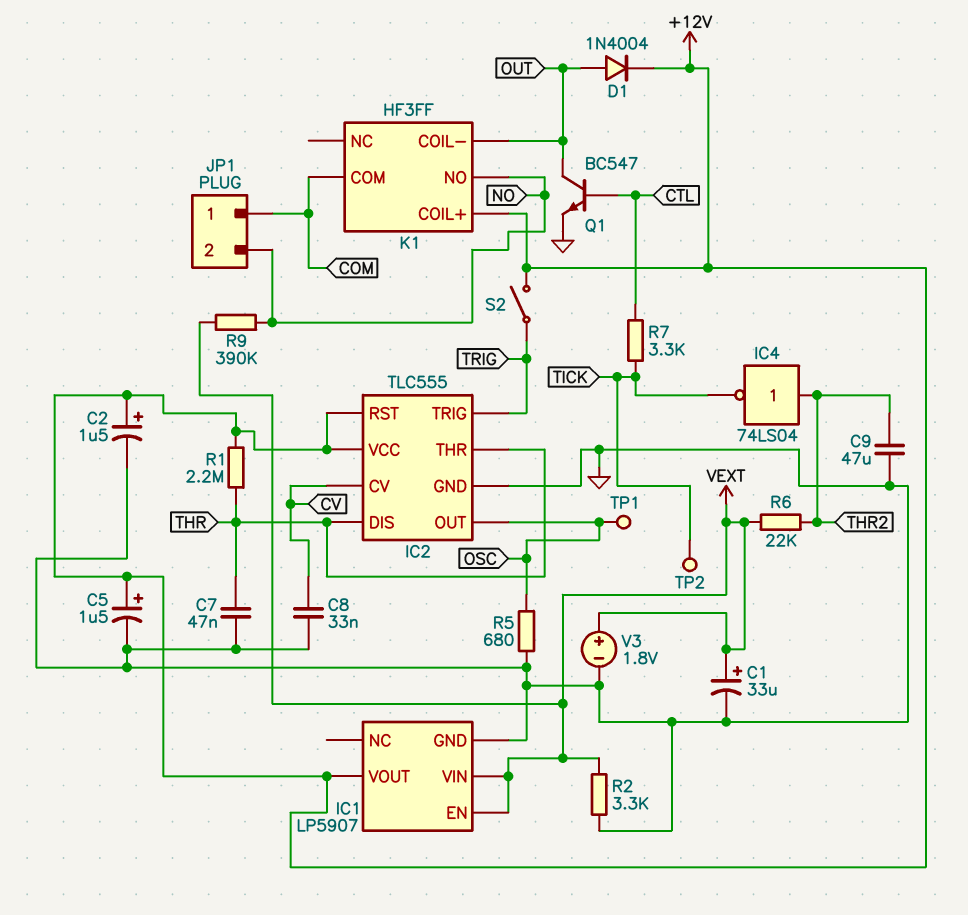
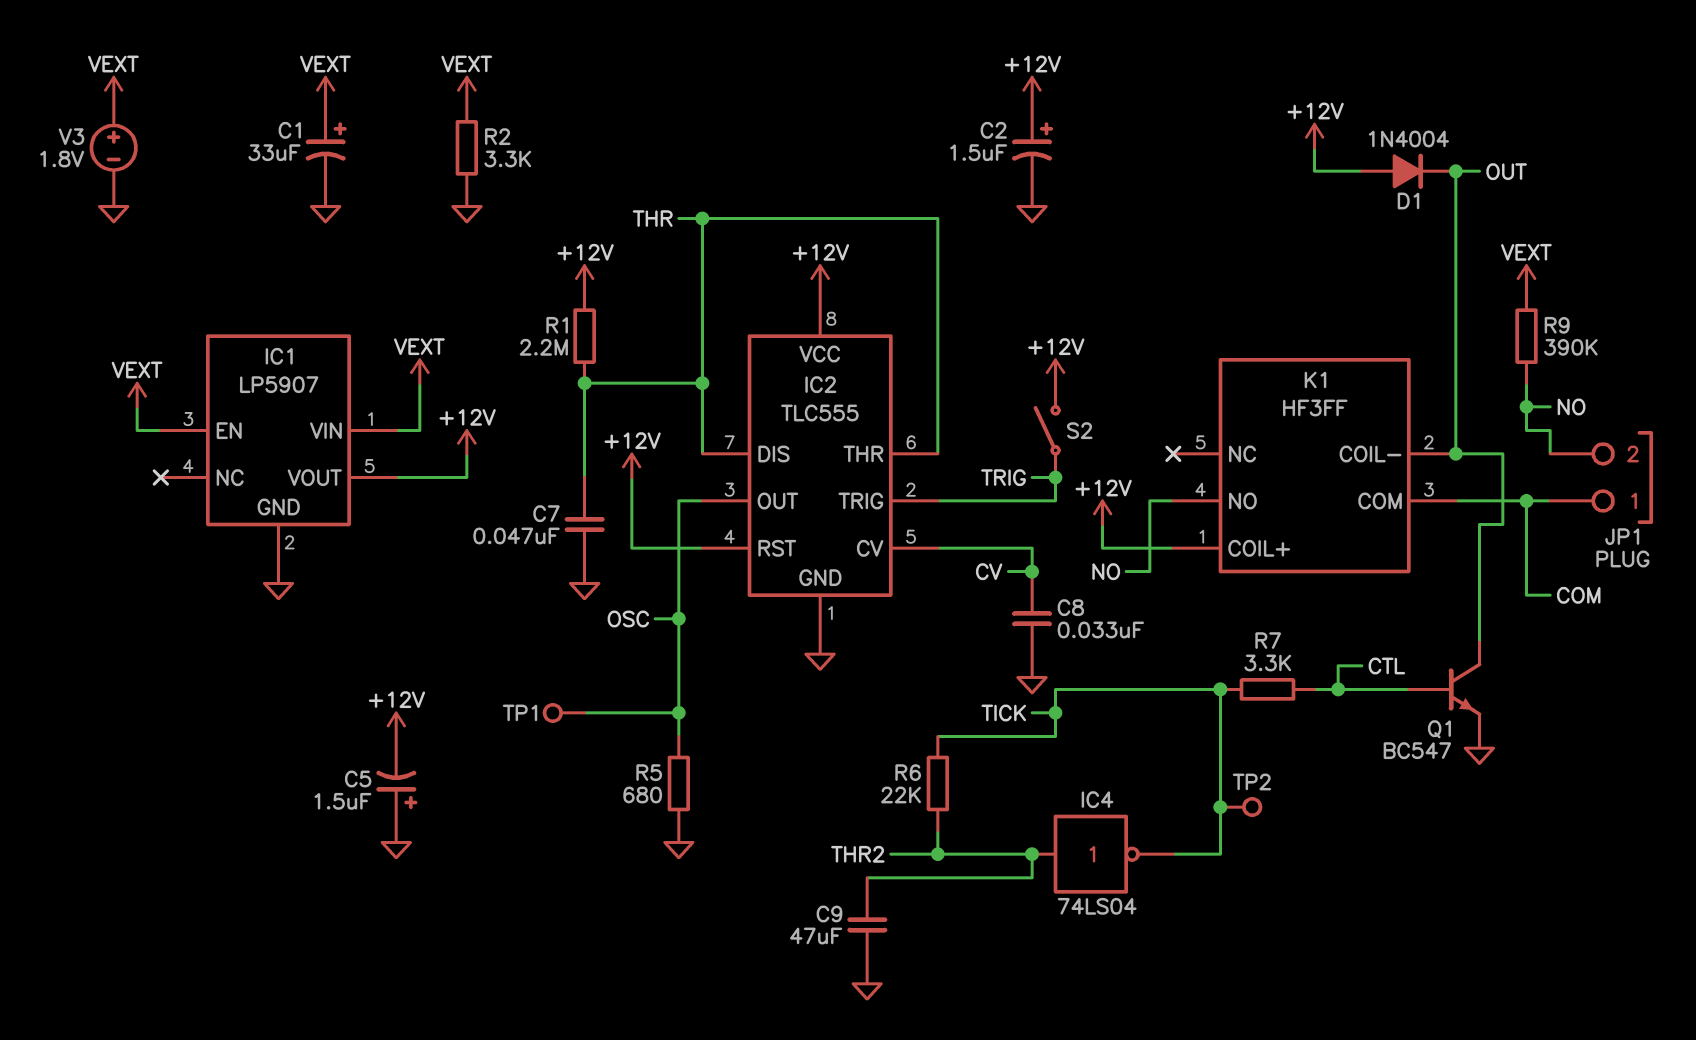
C5: 1.5uF (plus +12V, minus GND) -> 1.5uF (plus GND, minus +12V)
D1: diode 1N4004 (A OUT, K +12V) -> diode 1N4004 (A +12V, K OUT)
R6: 22k (THR2, VEXT) -> 22k (THR2, TICK)

